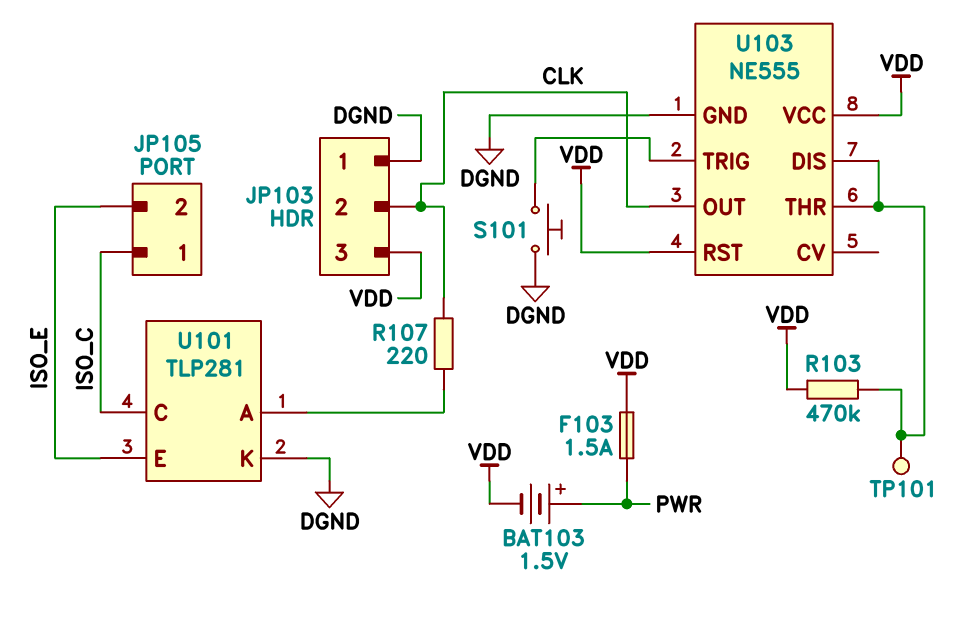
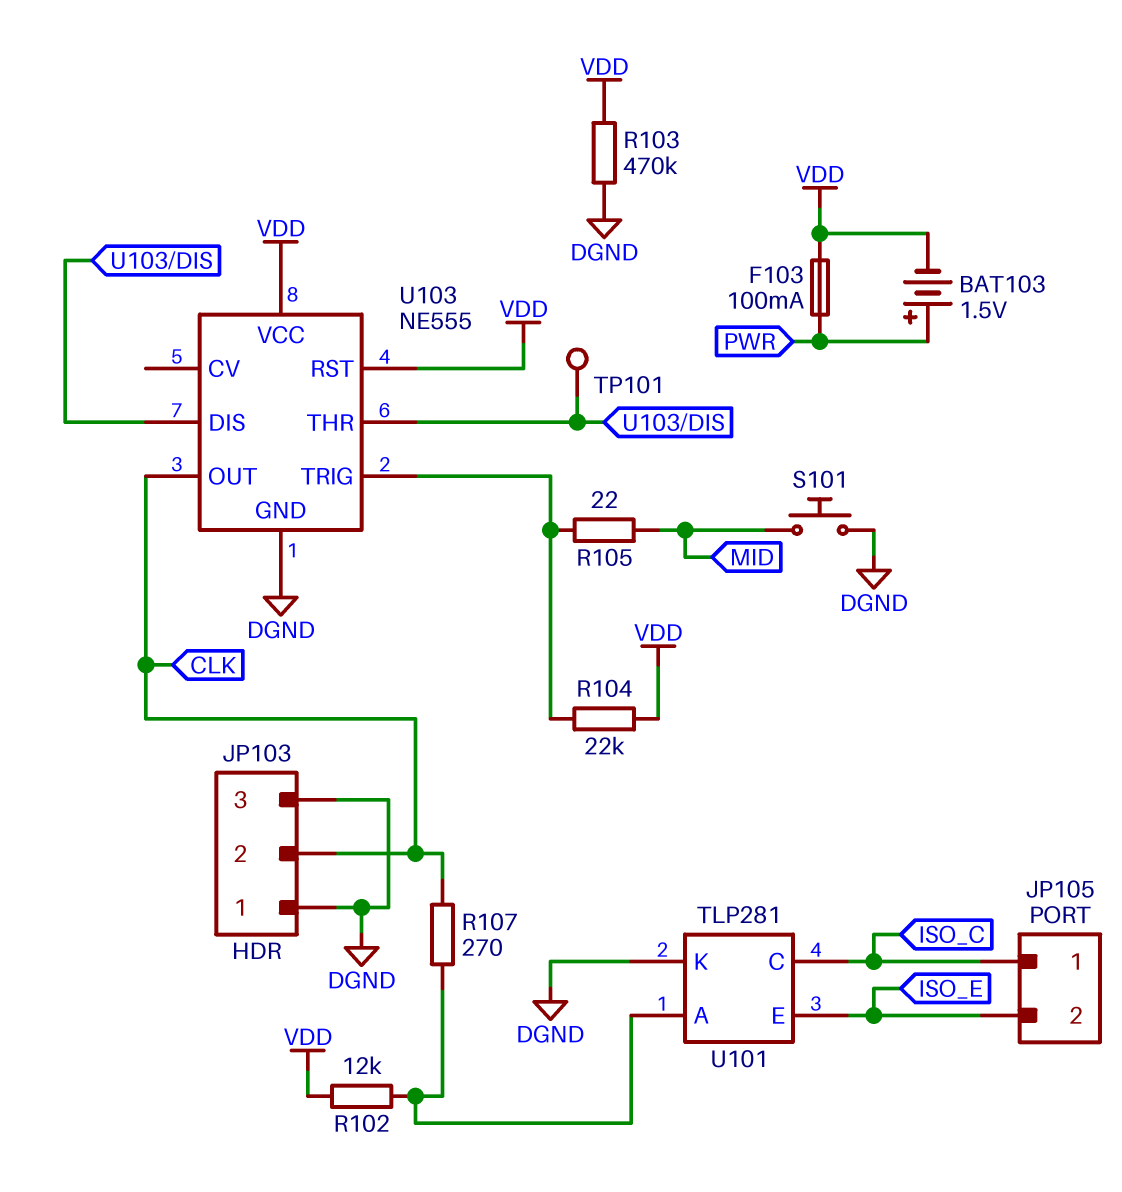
F103: 1.5A (PWR, VDD) -> 100mA (PWR, VDD)
JP103 pin 3: VDD -> DGND
R102: none -> 12k (U101/A, VDD)
R103: 470k (U103/DIS, VDD) -> 470k (DGND, VDD)
R104: none -> 22k (U103/TRIG, VDD)
R105: none -> 22 (MID, U103/TRIG)
R107: 220 (CLK, U101/A) -> 270 (CLK, U101/A)
S101: button (DGND, U103/TRIG) -> button (DGND, MID)

